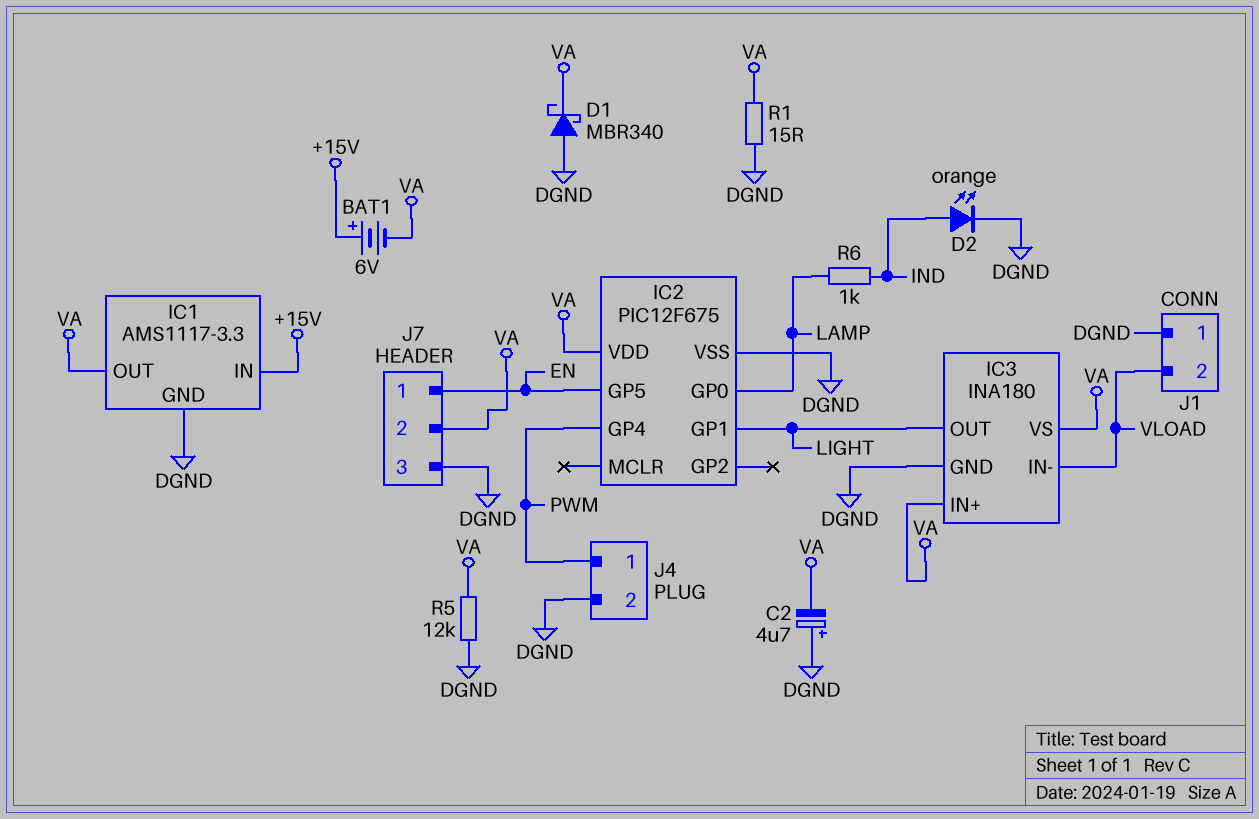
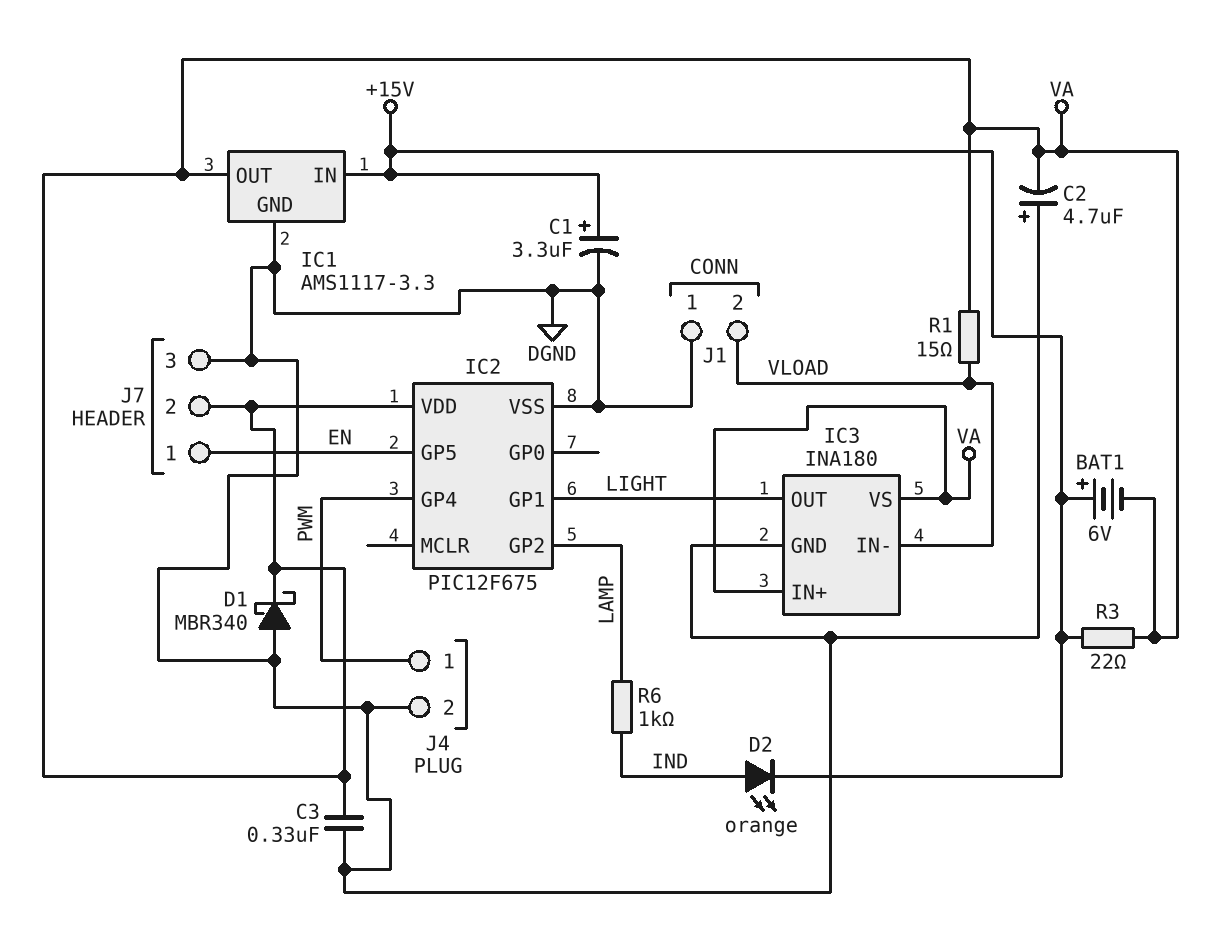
C1: none -> 3.3uF (plus +15V, minus DGND)
C3: none -> 330nF (DGND, VA)
D2: LED orange (A IND, K DGND) -> LED orange (A IND, K +15V)
IC2 pin GP0: LAMP -> none
IC2 pin GP2: none -> LAMP
R1: 15 (DGND, VA) -> 15 (VA, VLOAD)
R3: none -> 22 (+15V, VA)
R5: 12k (DGND, VA) -> none

